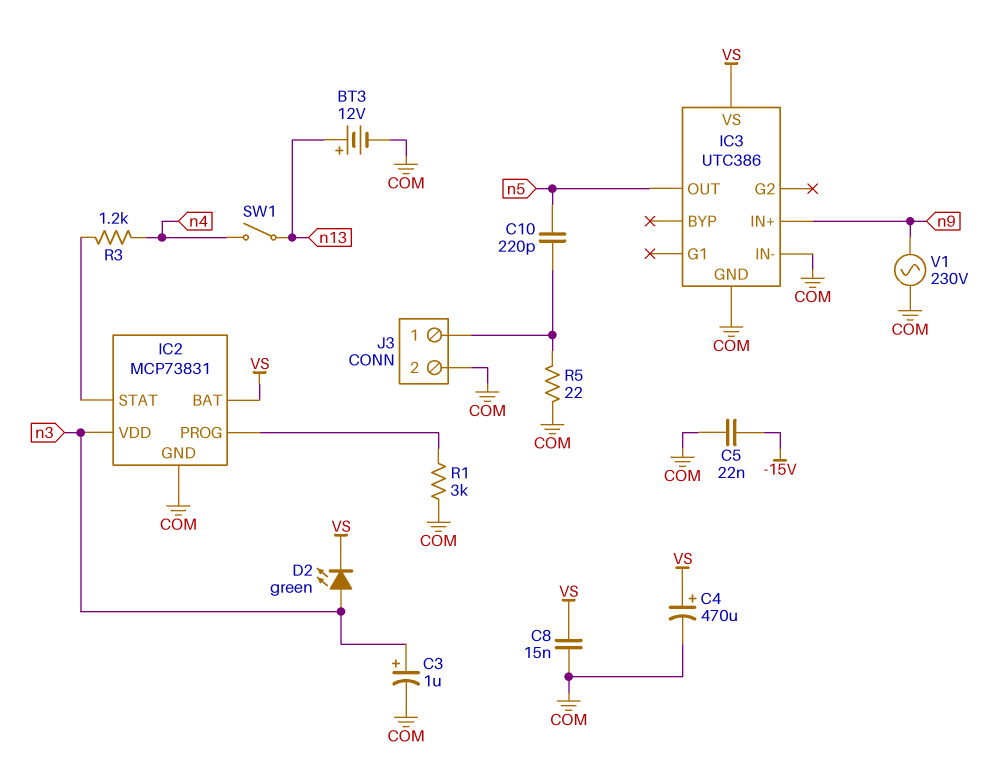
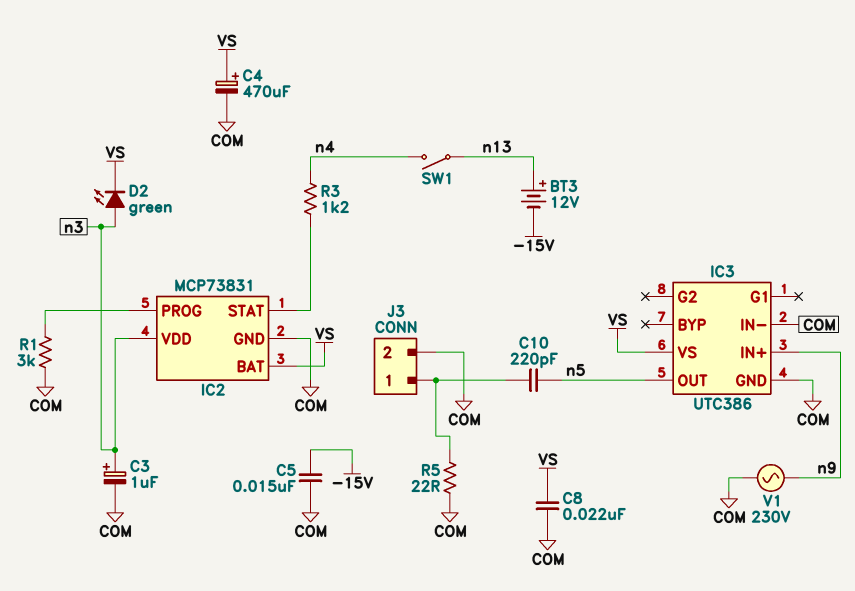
BT3: 12V (plus n13, minus COM) -> 12V (plus n13, minus -15V)
C5: 22nF (-15V, COM) -> 15nF (-15V, COM)
C8: 15nF (COM, VS) -> 22nF (COM, VS)

